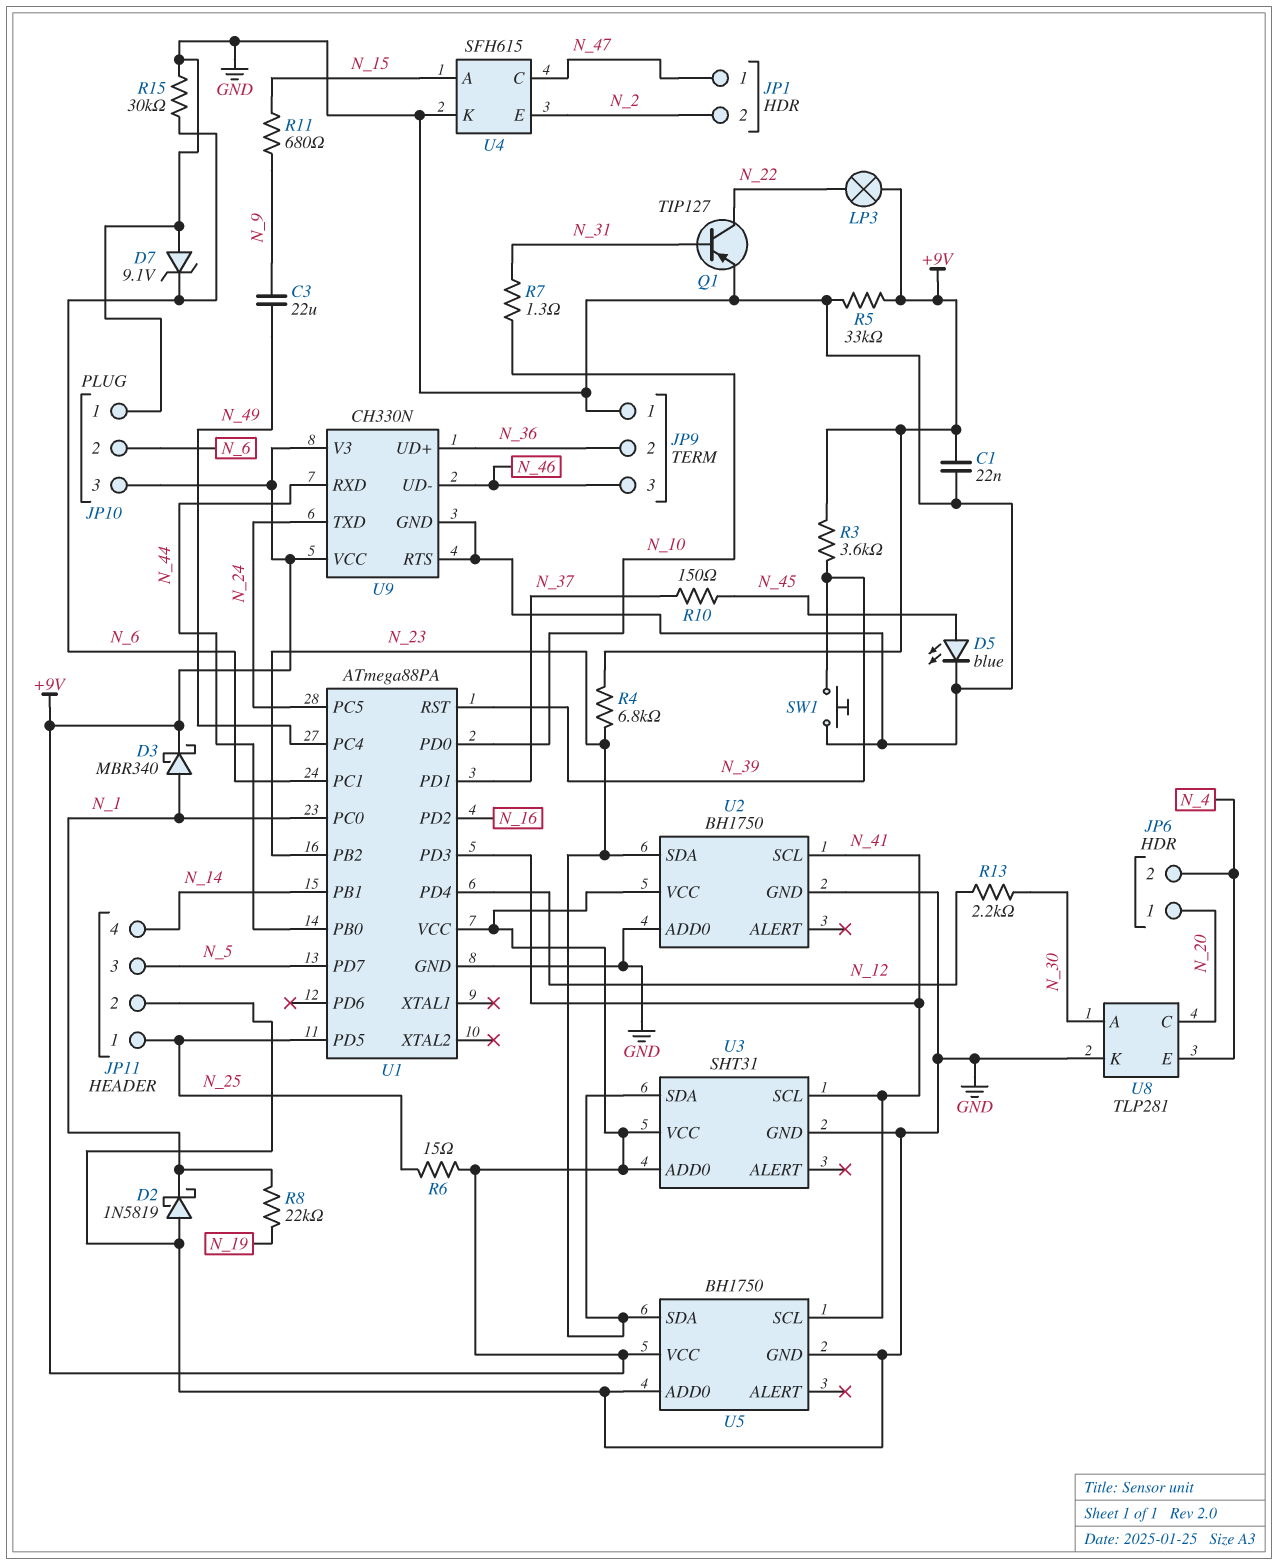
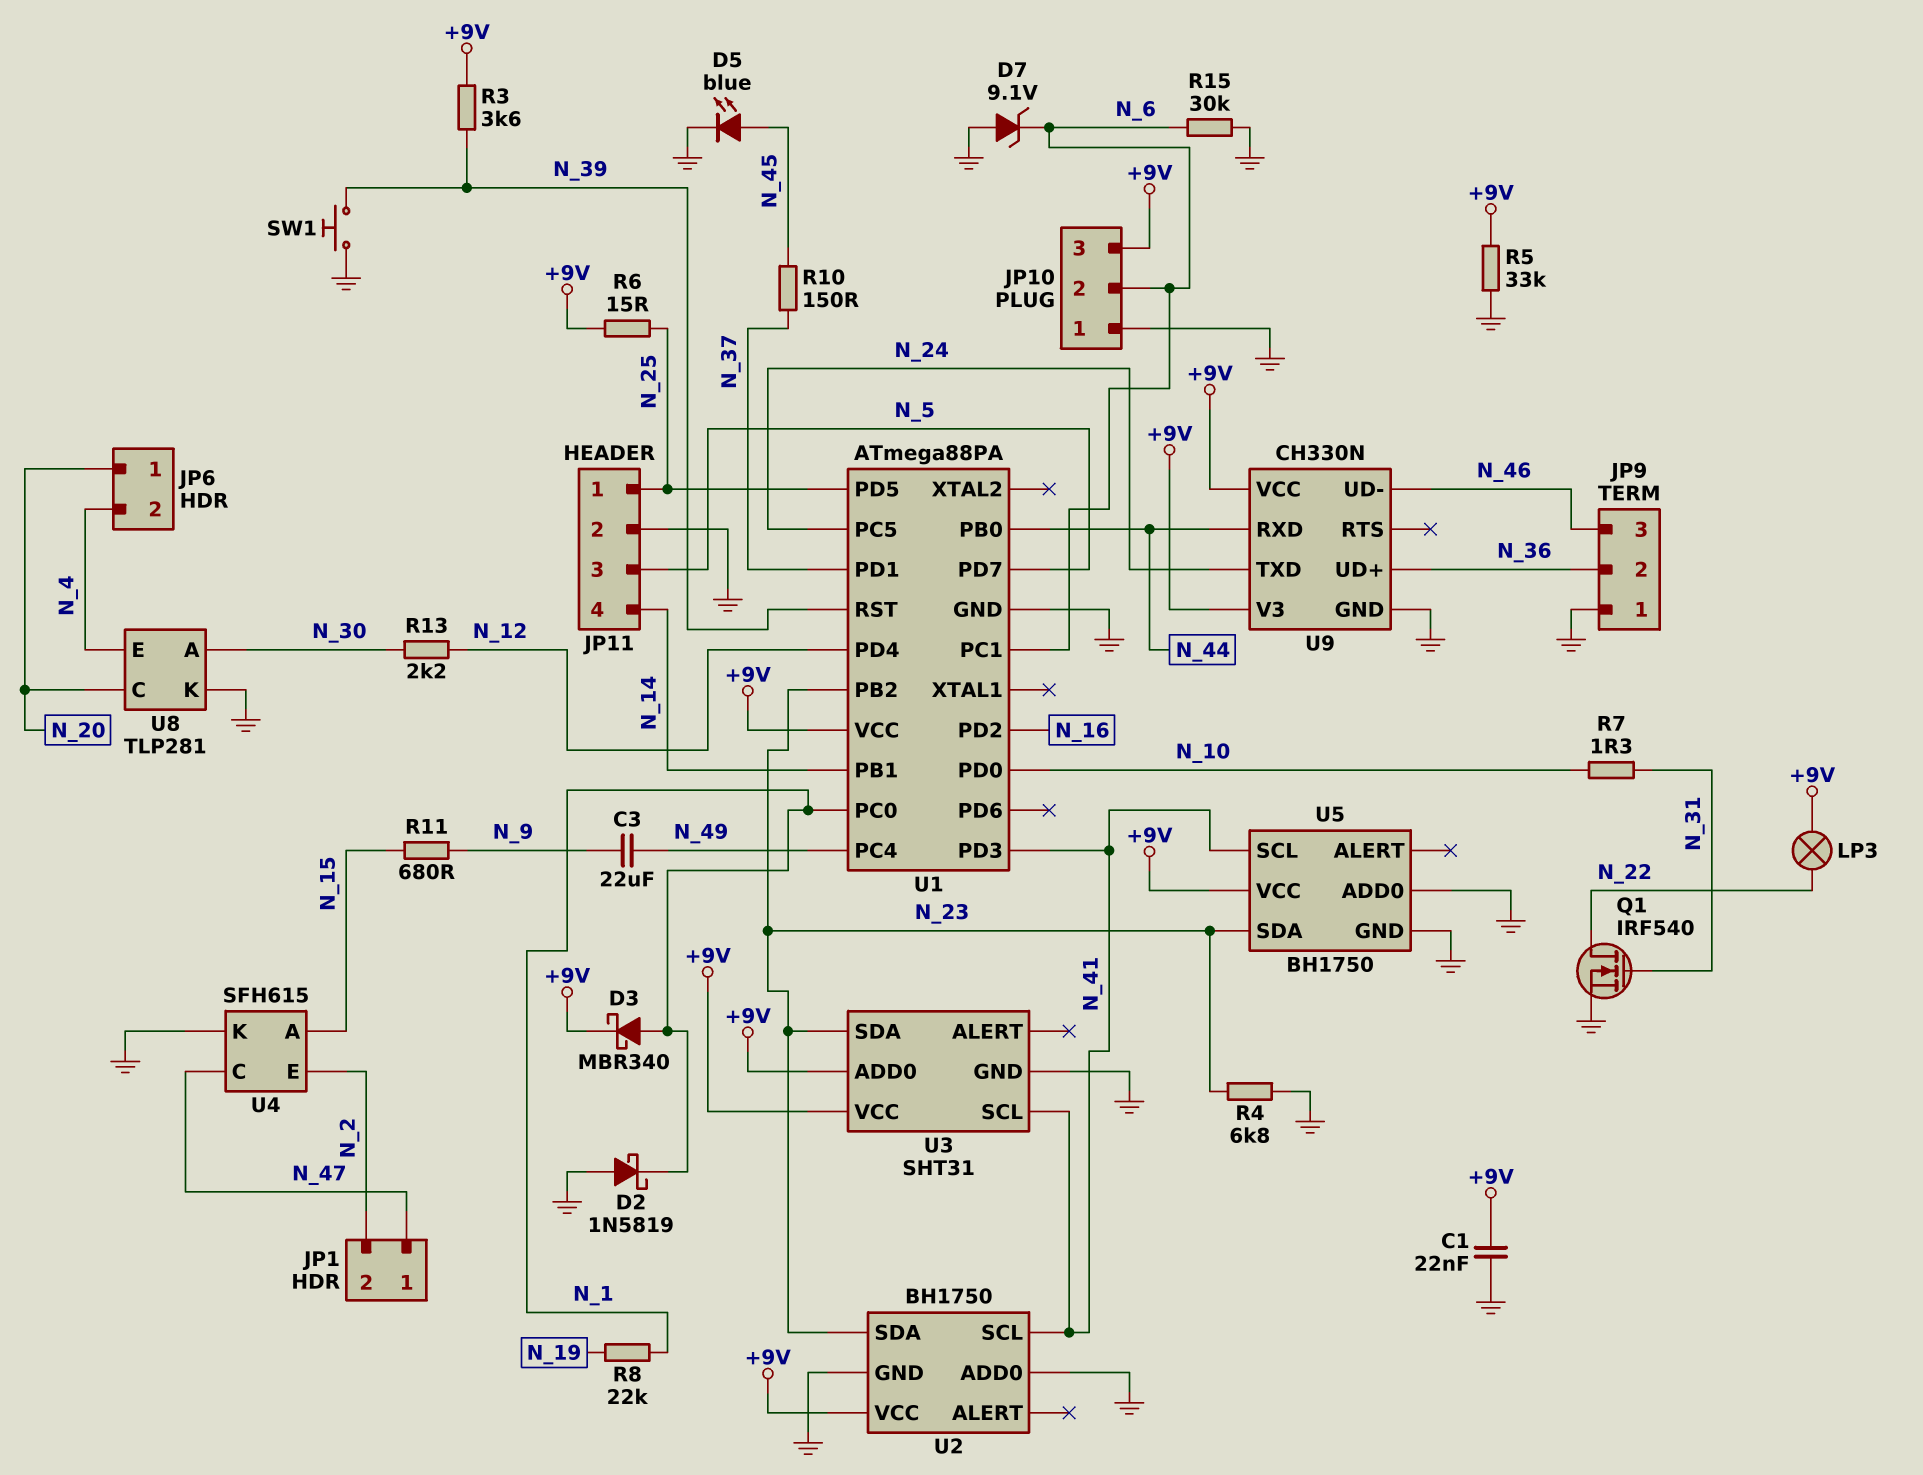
Q1: PNP TIP127 (B N_31, C N_22, E GND) -> NMOS IRF540 (G N_31, D N_22, S GND)
R4: 6.8k (+9V, N_23) -> 6.8k (GND, N_23)
U9 pin RTS: GND -> none

